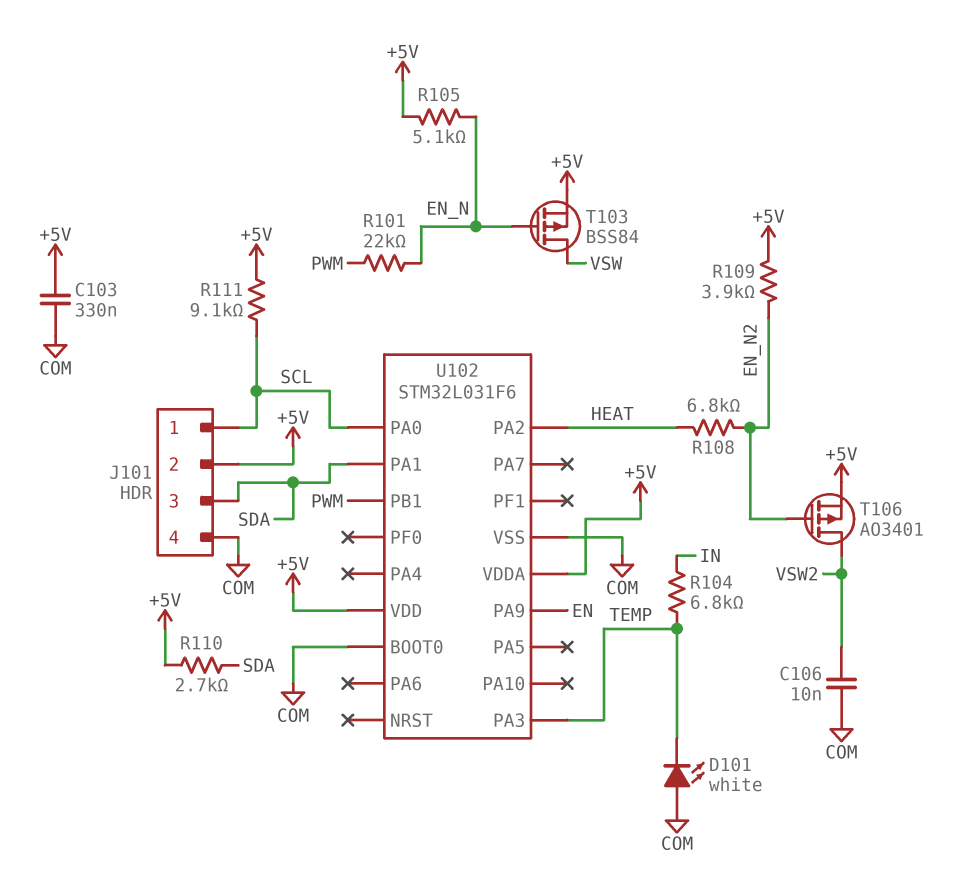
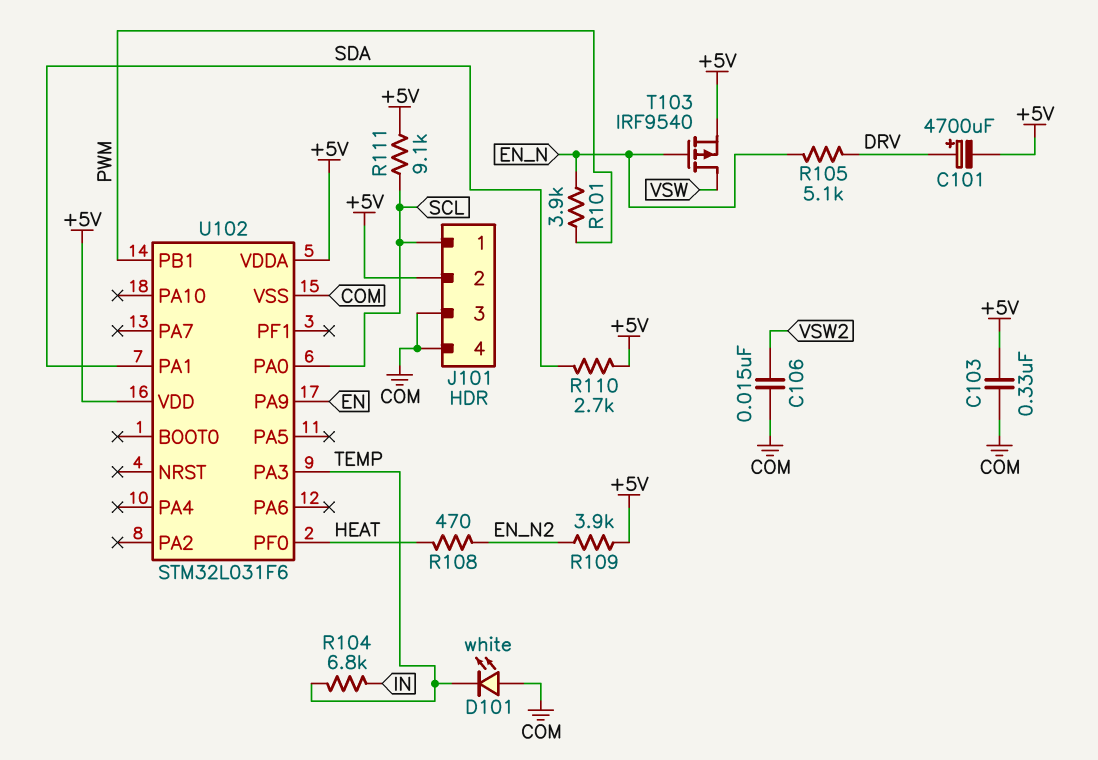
C101: none -> 4700uF (plus DRV, minus +5V)
C106: 10nF (COM, VSW2) -> 15nF (COM, VSW2)
J101 pin 3: SDA -> COM
R101: 22k (EN_N, PWM) -> 3.9k (EN_N, PWM)
R105: 5.1k (+5V, EN_N) -> 5.1k (DRV, EN_N)
R108: 6.8k (EN_N2, HEAT) -> 470 (EN_N2, HEAT)
T103: PMOS BSS84 (G EN_N, D VSW, S +5V) -> PMOS IRF9540 (G EN_N, D VSW, S +5V)
T106: PMOS AO3401 (G EN_N2, D VSW2, S +5V) -> none
U102 pin BOOT0: COM -> none
U102 pin PA2: HEAT -> none
U102 pin PF0: none -> HEAT

